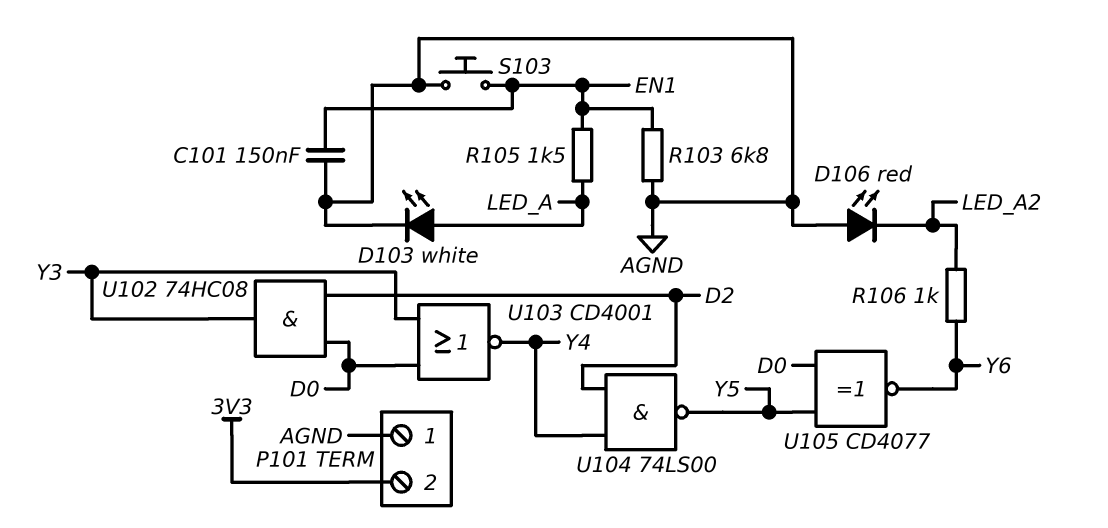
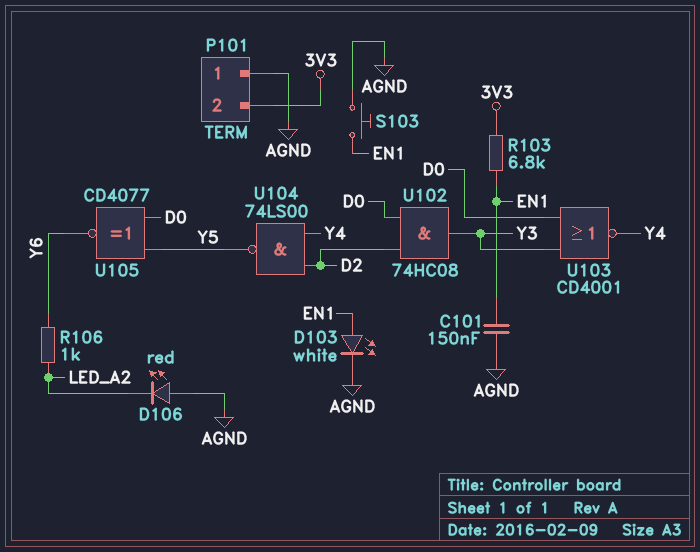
D103: LED white (A LED_A, K AGND) -> LED white (A EN1, K AGND)
R103: 6.8k (AGND, EN1) -> 6.8k (3V3, EN1)
R105: 1.5k (EN1, LED_A) -> none

